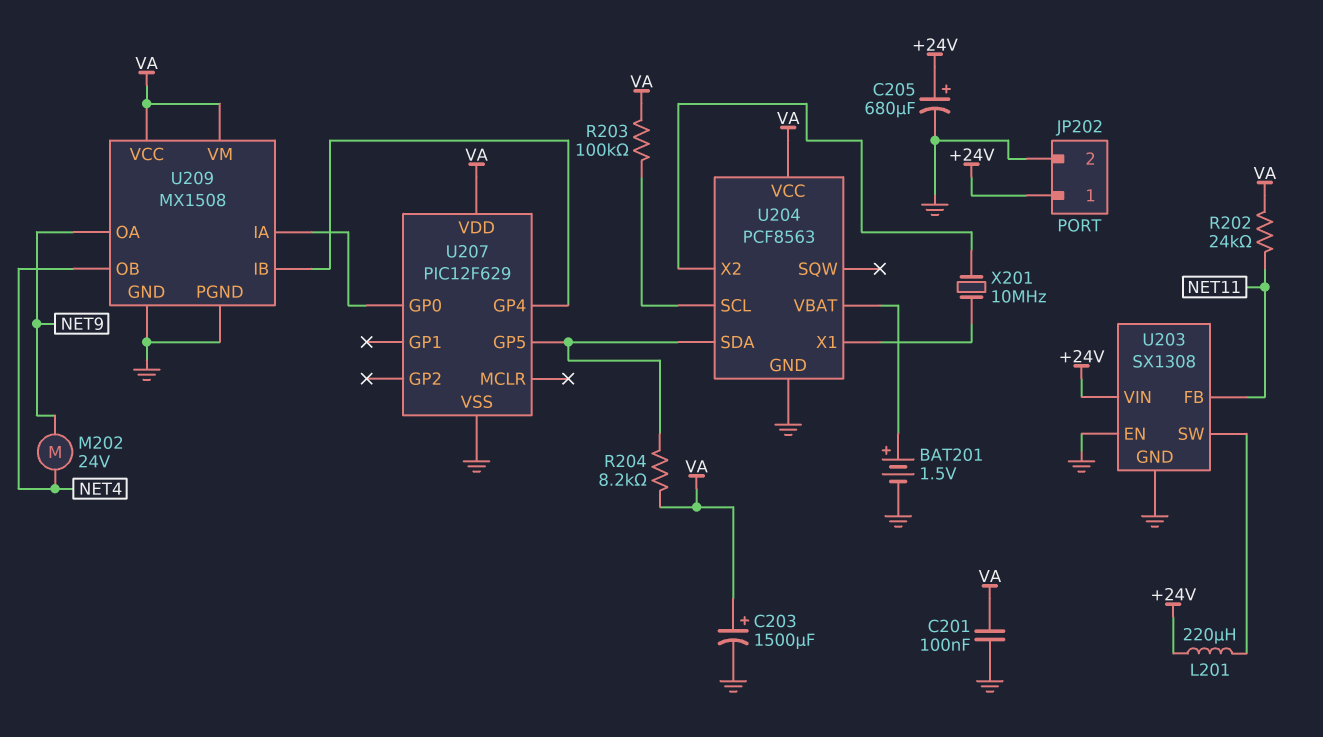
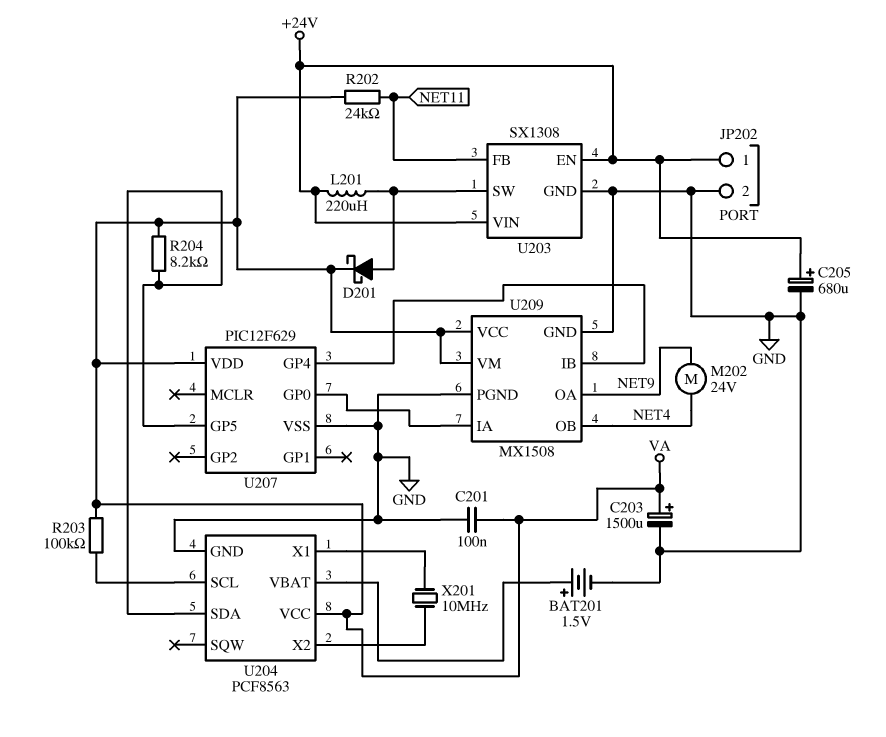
D201: none -> schottky (A U203/SW, K VA)
U203 pin EN: GND -> +24V

